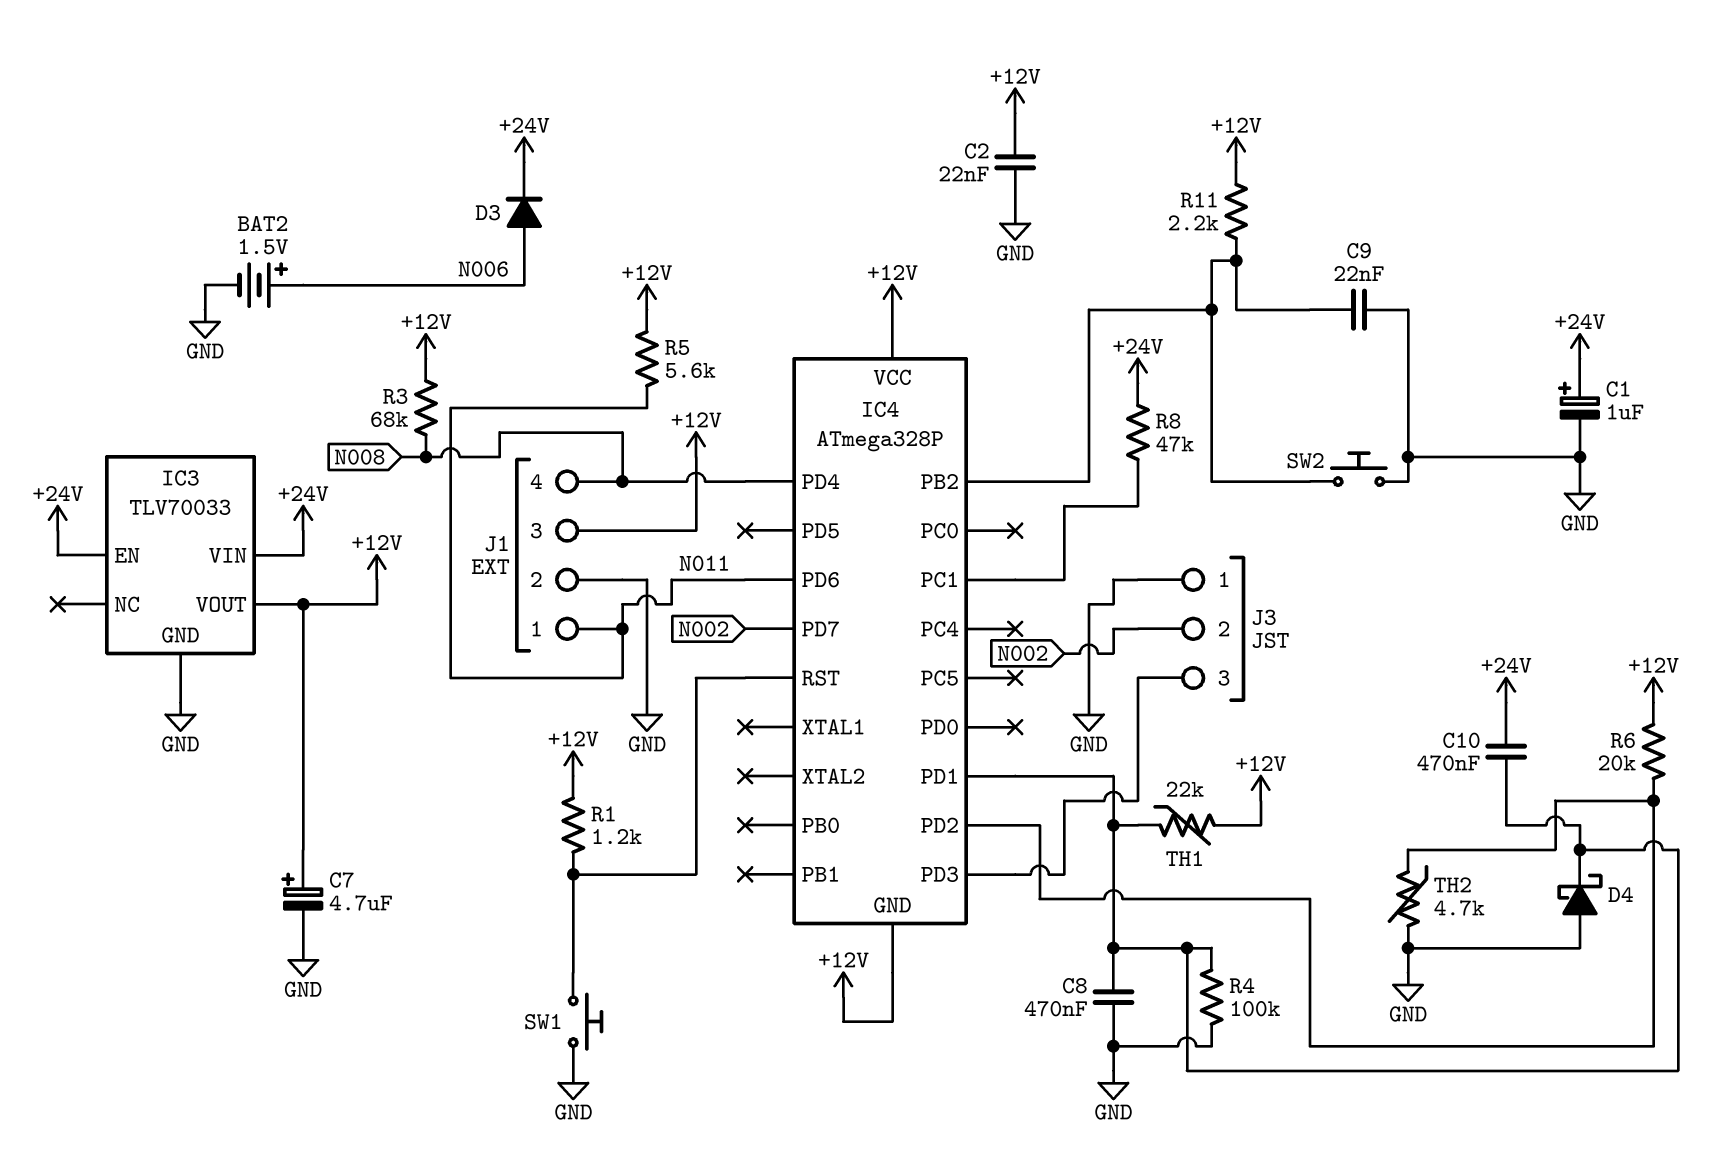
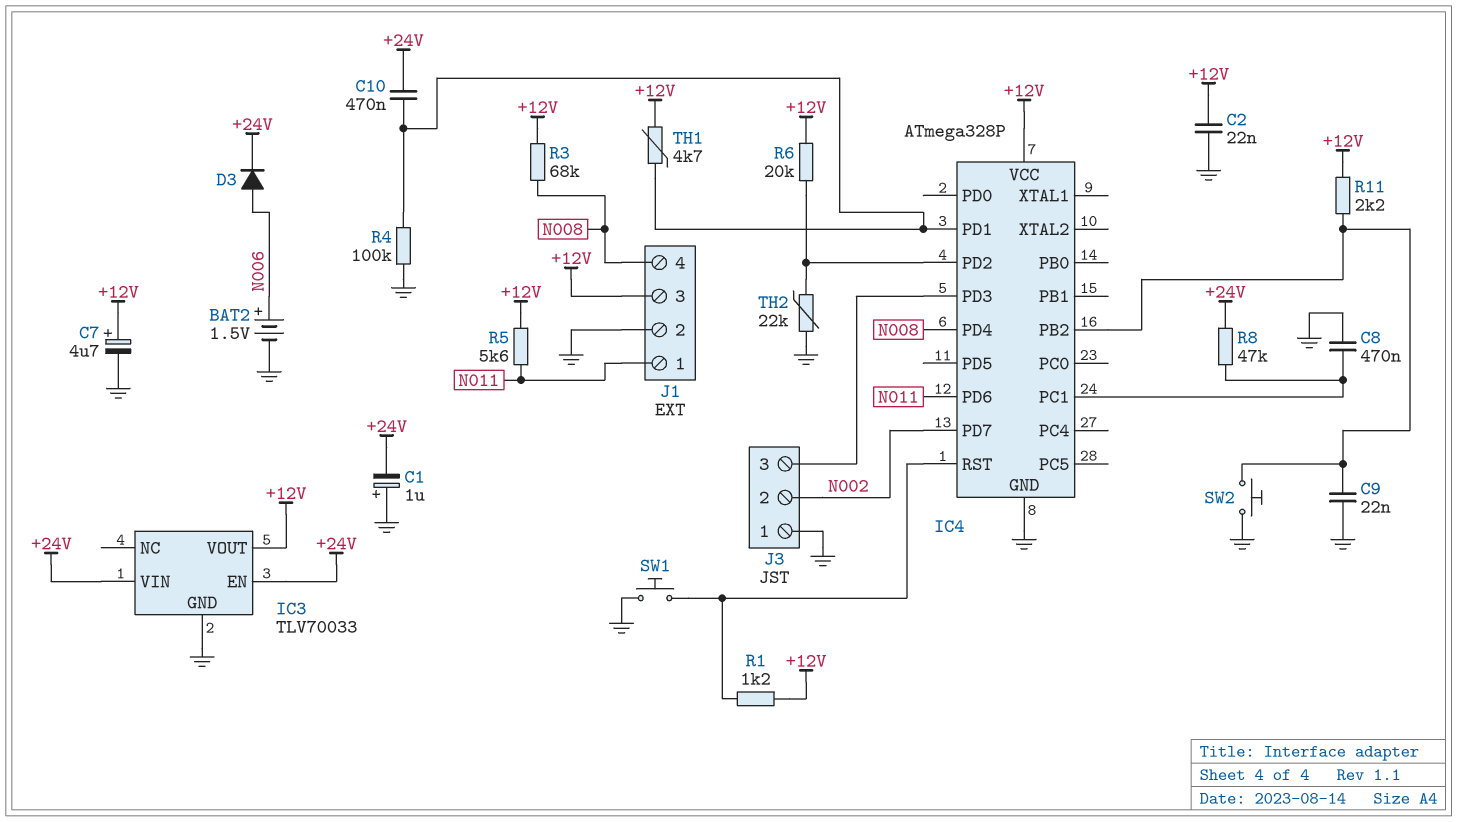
C1: 1uF (plus +24V, minus GND) -> 1uF (plus GND, minus +24V)
C8: 470nF (GND, IC4/PD1) -> 470nF (GND, IC4/PC1)
D4: schottky (A GND, K IC4/PD1) -> none
IC4 pin GND: +12V -> GND
TH1: 22k (+12V, IC4/PD1) -> 4.7k (+12V, IC4/PD1)
TH2: 4.7k (GND, IC4/PD2) -> 22k (GND, IC4/PD2)

